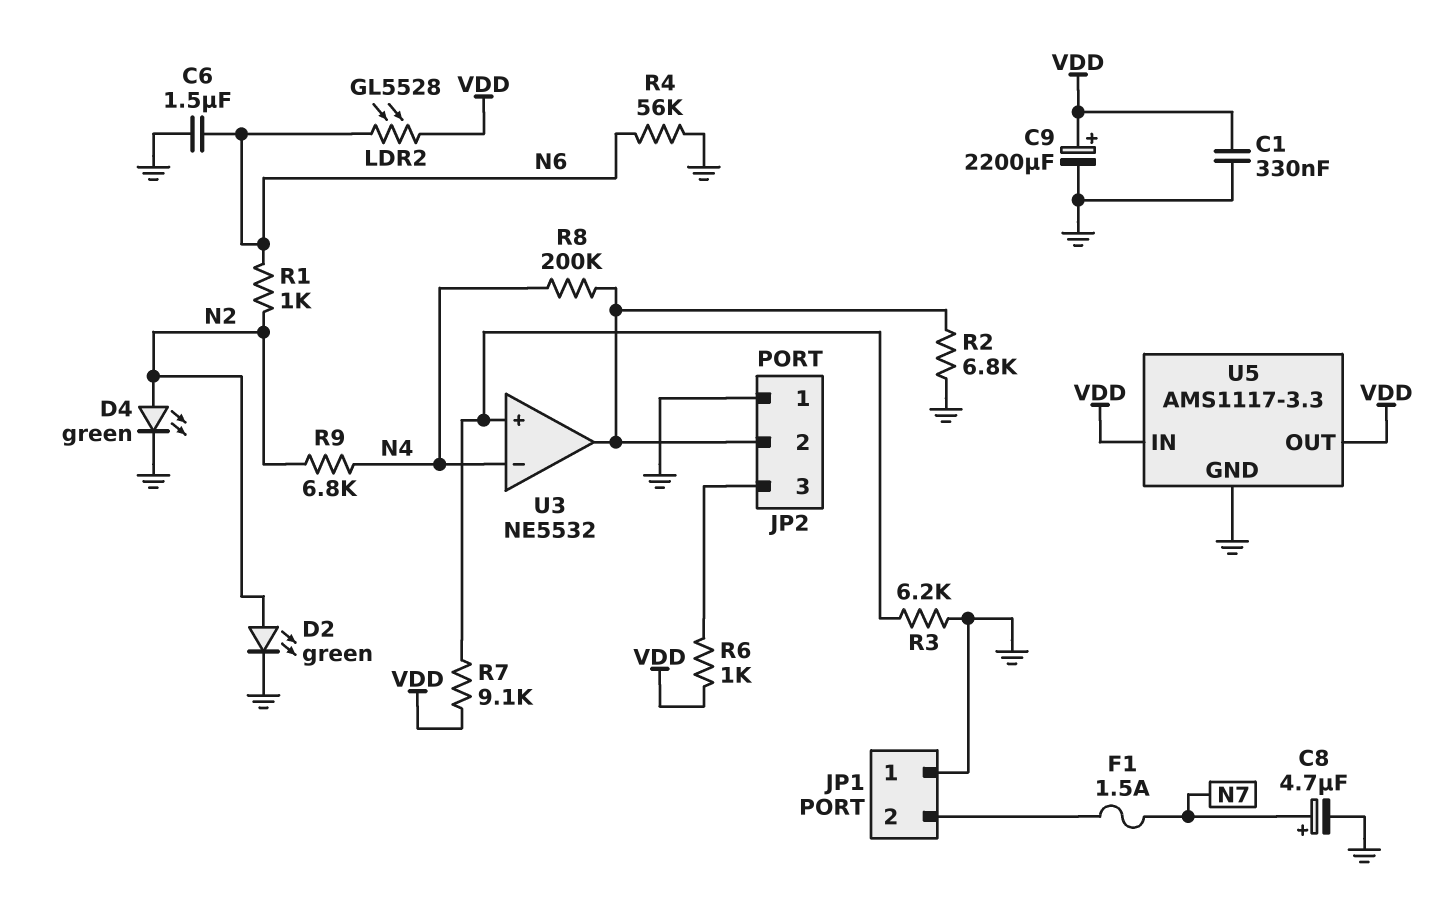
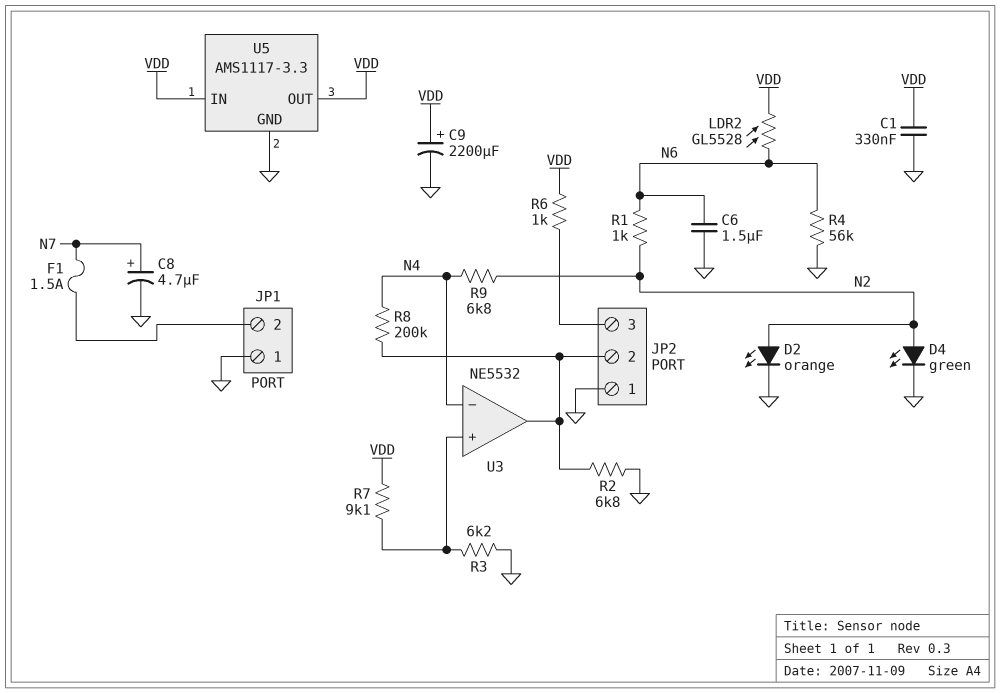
D2: LED green (A N2, K GND) -> LED orange (A N2, K GND)

